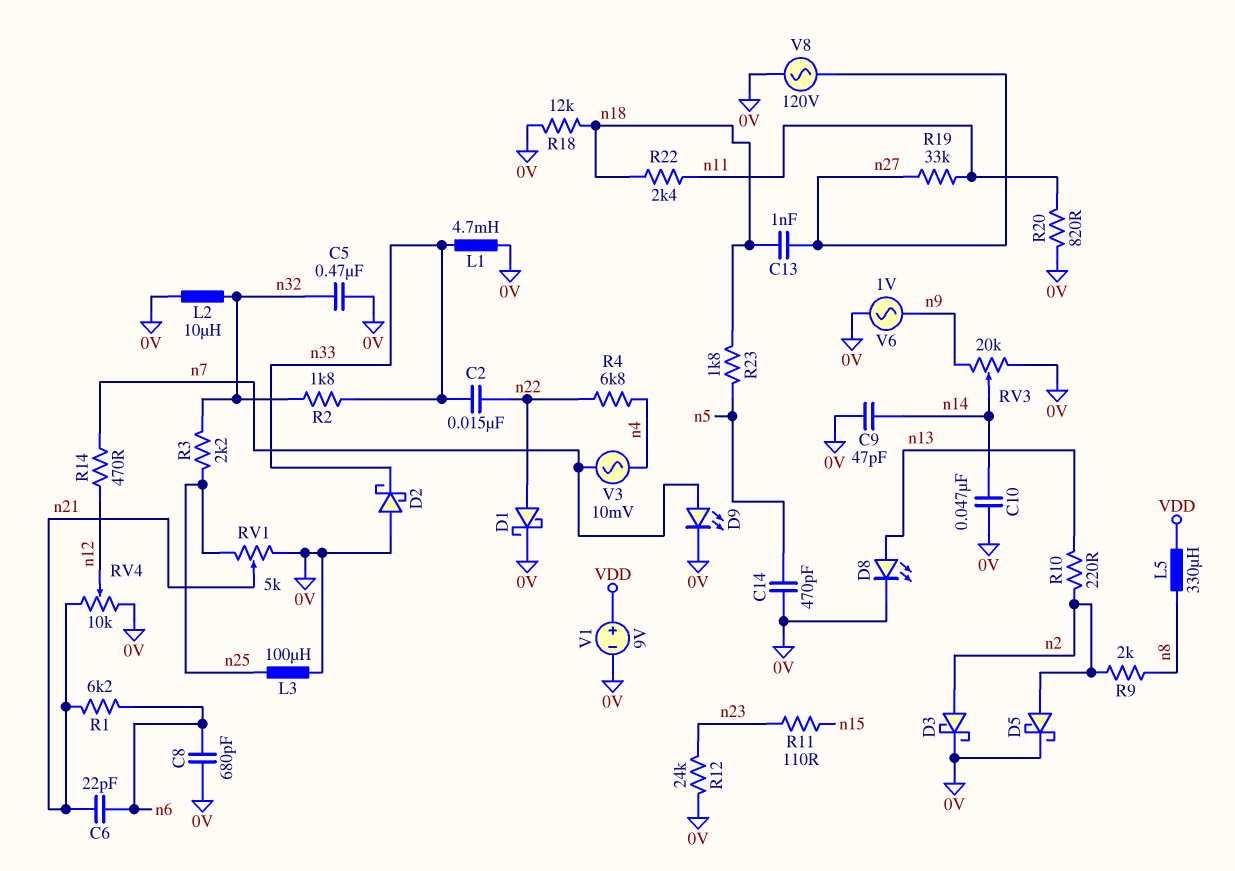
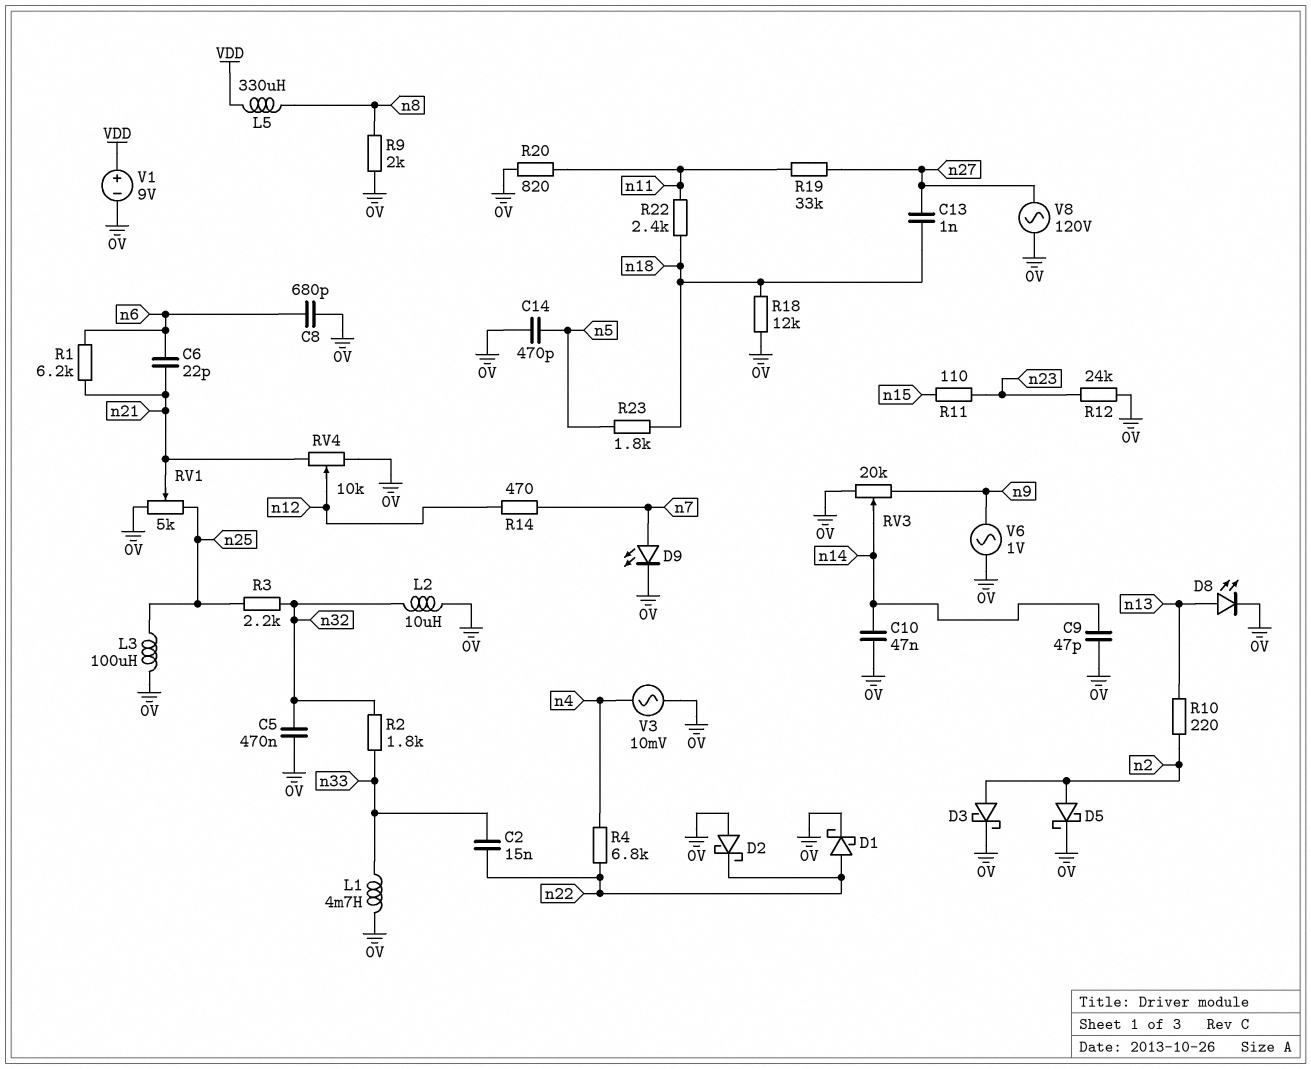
D2: schottky (A 0V, K n33) -> schottky (A 0V, K n22)
R9: 2k (n2, n8) -> 2k (0V, n8)
V3: AC 10mV (n4, n7) -> AC 10mV (0V, n4)

